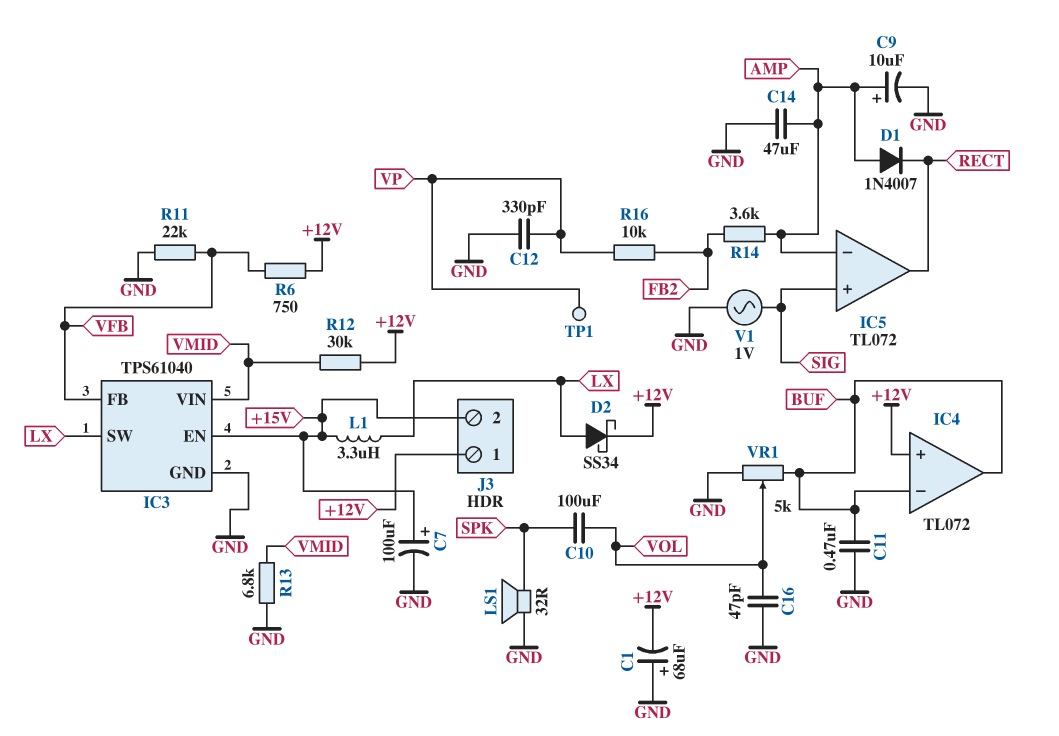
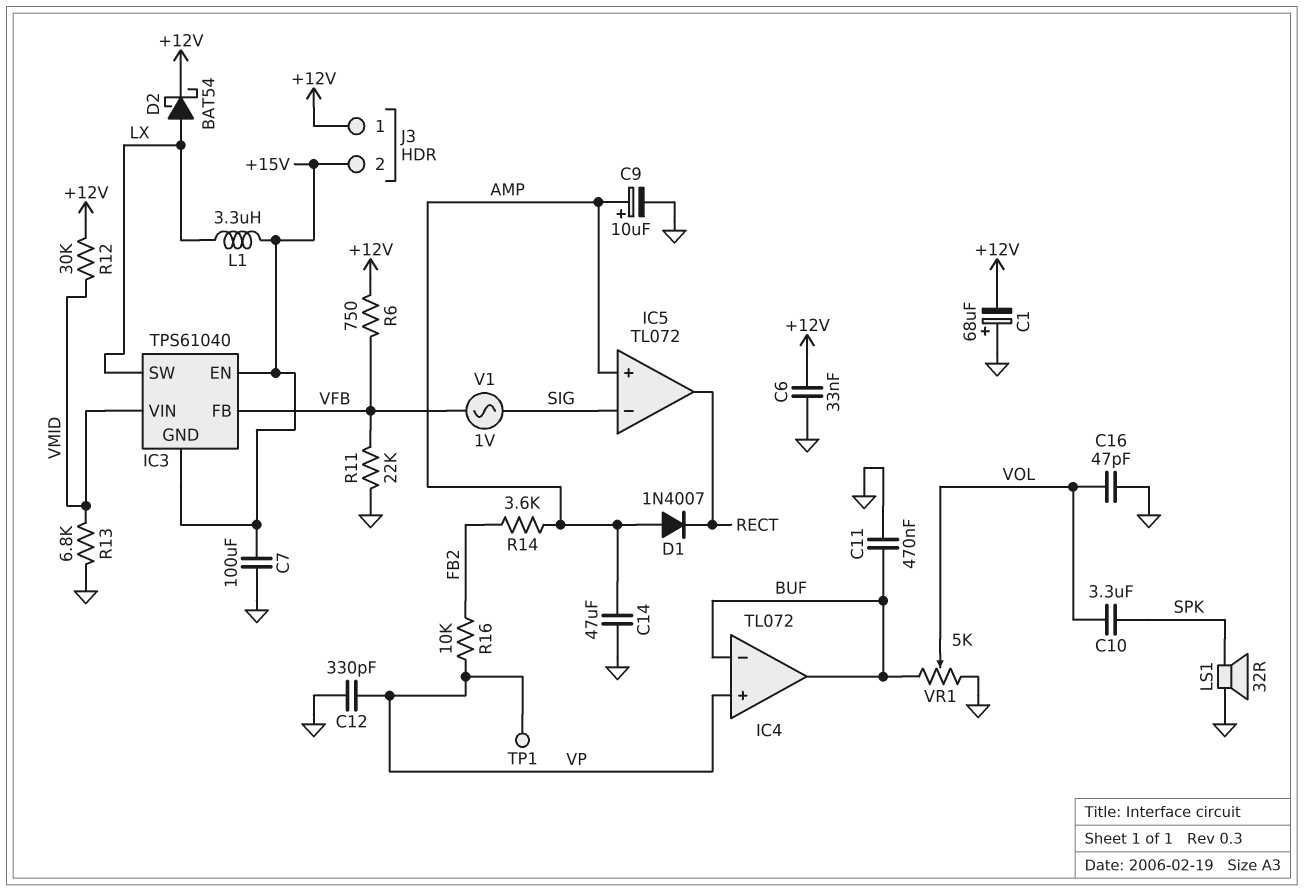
C6: none -> 33nF (+12V, GND)
C7: 100uF (plus +15V, minus GND) -> 100uF (+15V, GND)
C10: 100uF (SPK, VOL) -> 3.3uF (SPK, VOL)
D2: schottky SS34 (A LX, K +12V) -> schottky BAT54 (A LX, K +12V)
IC3 pin GND: GND -> +15V
IC4 pin in+: +12V -> VP
IC5 pin in+: SIG -> AMP
IC5 pin in-: AMP -> SIG
V1: AC 1V (GND, SIG) -> AC 1V (SIG, VFB)

